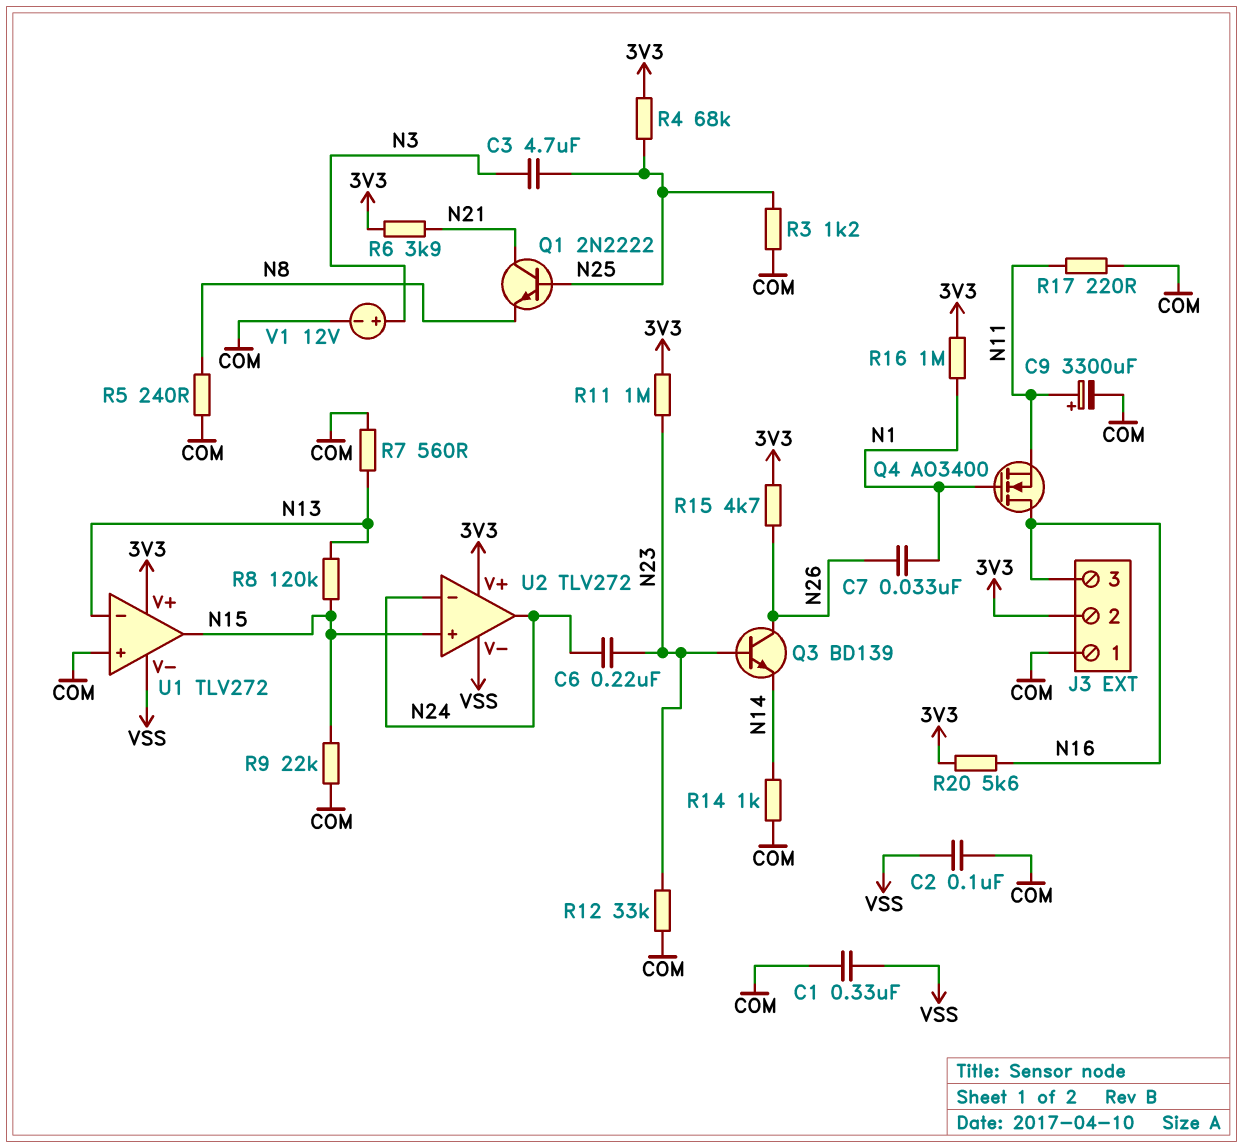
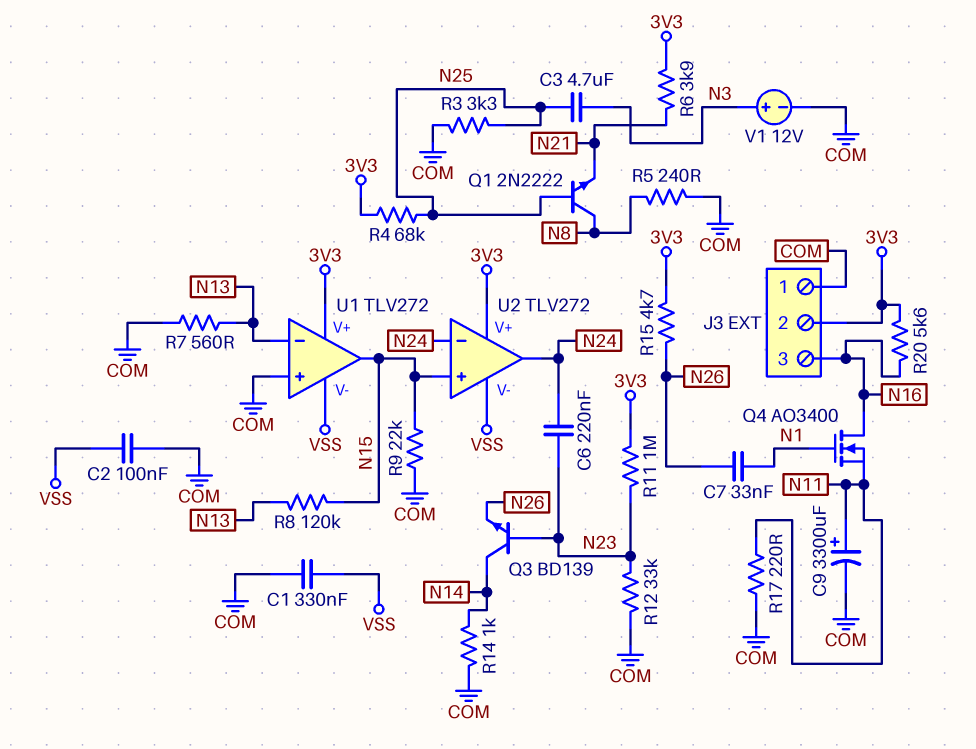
Q1: NPN 2N2222 (B N25, C N21, E N8) -> NPN 2N2222 (B N25, C N8, E N21)
Q3: NPN BD139 (B N23, C N26, E N14) -> NPN BD139 (B N23, C N14, E N26)
R3: 1.2k (COM, N25) -> 3.3k (COM, N25)
R16: 1M (3V3, N1) -> none

